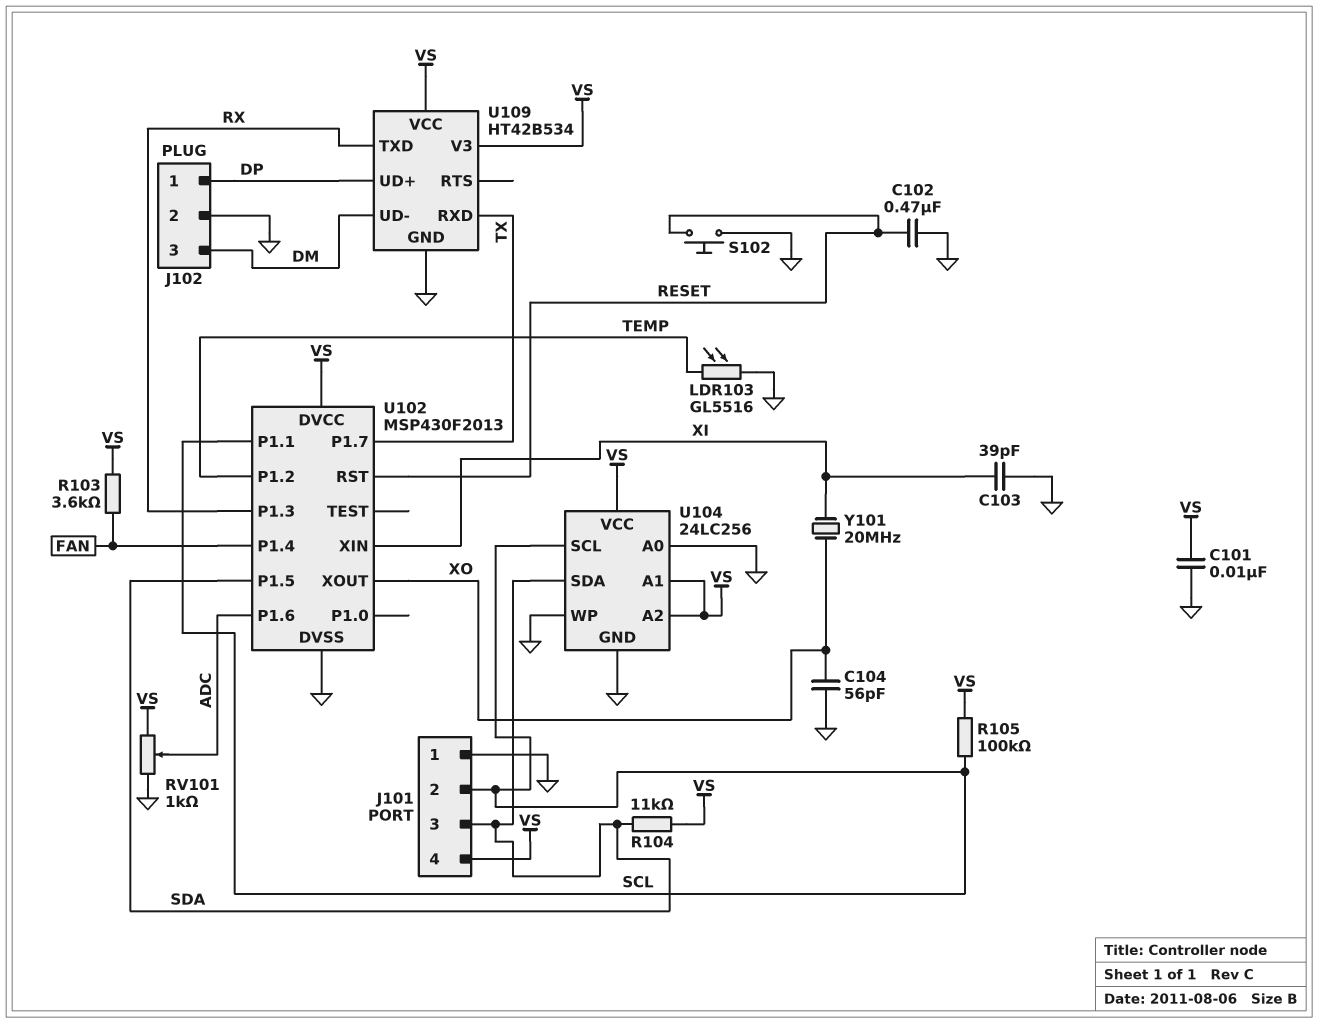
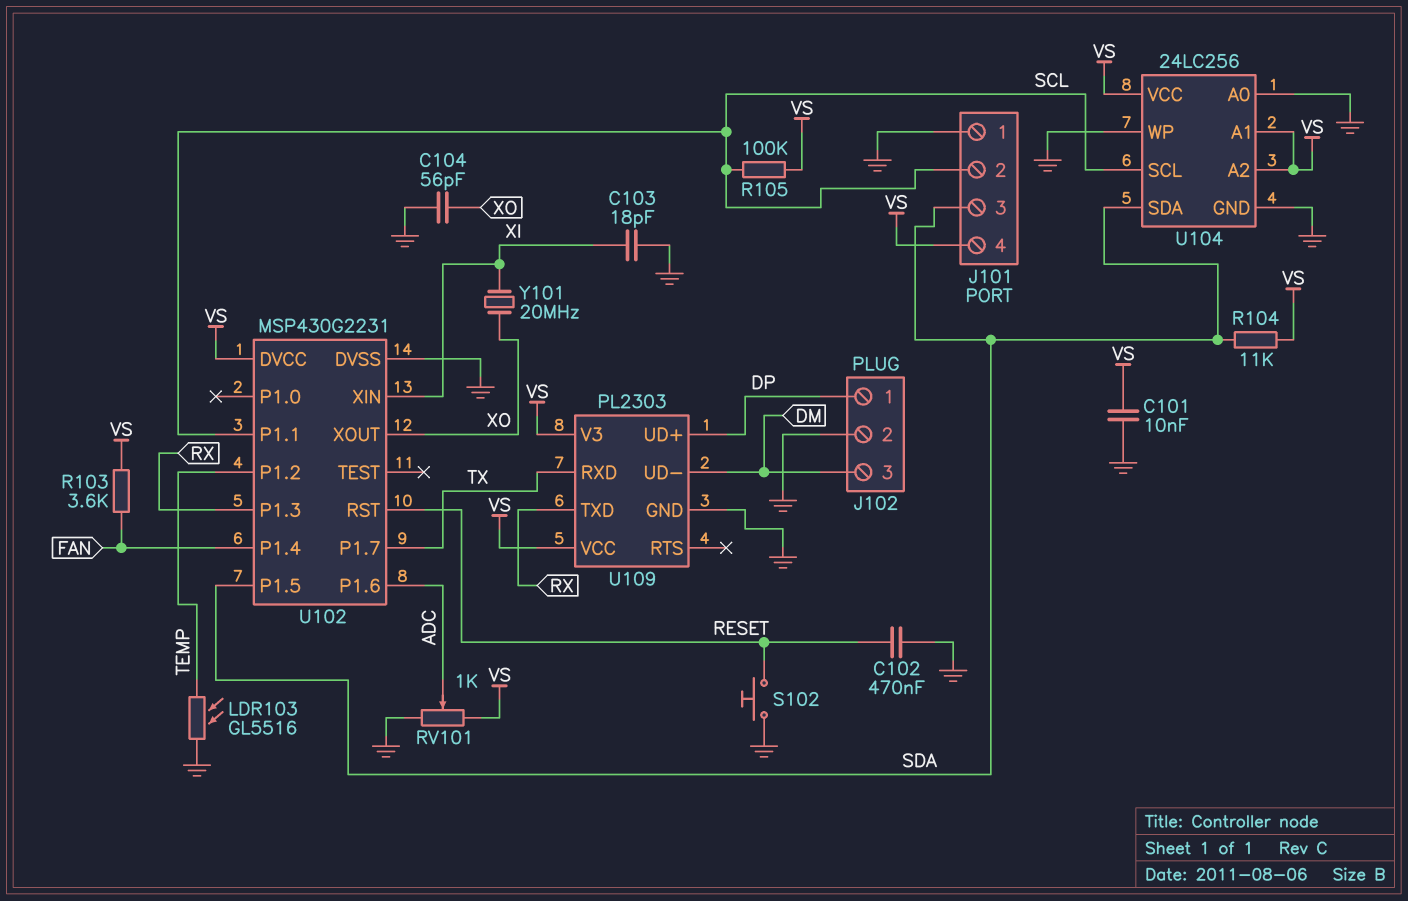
C103: 39pF (GND, XI) -> 18pF (GND, XI)
U102: MSP430F2013 -> MSP430G2231
U109: HT42B534 -> PL2303

